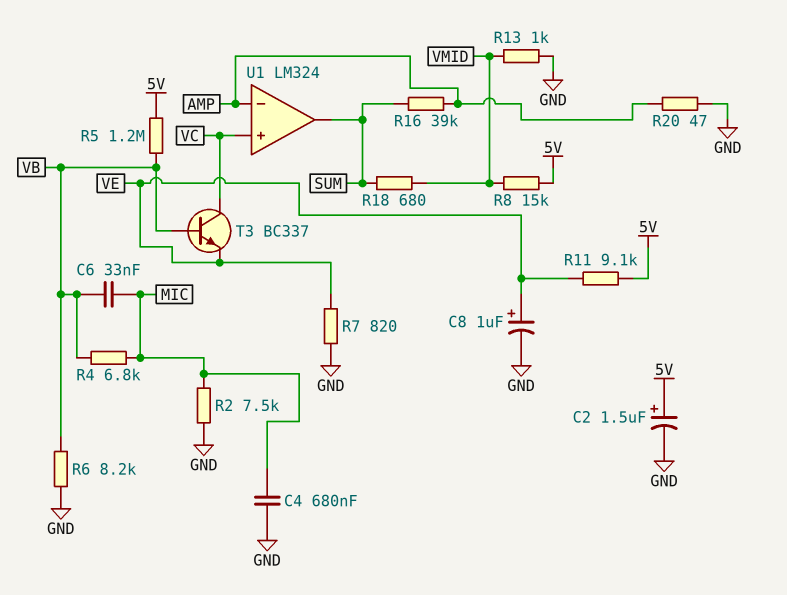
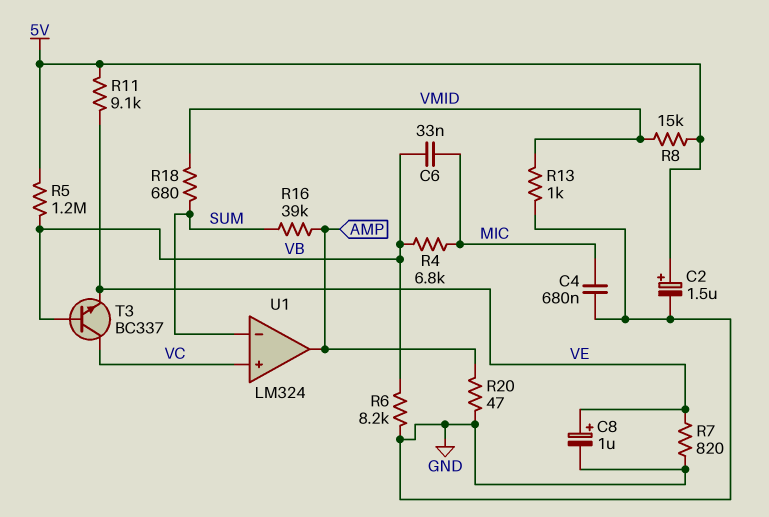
R2: 7.5k (GND, MIC) -> none
U1 pin in-: AMP -> SUM
U1 pin out: SUM -> AMP

